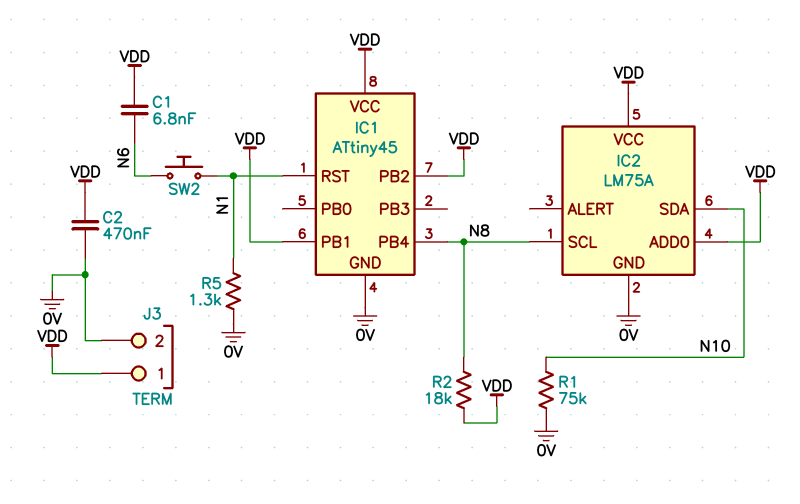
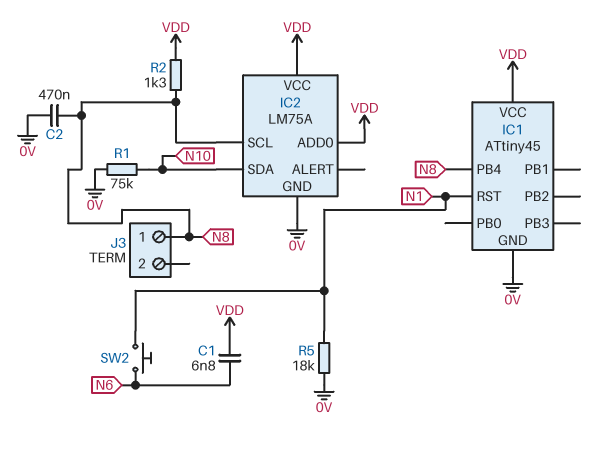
C2: 470nF (0V, VDD) -> 470nF (0V, N8)
IC1 pin PB1: VDD -> none
IC1 pin PB2: VDD -> none
J3 pin 1: VDD -> N8
J3 pin 2: 0V -> none
R2: 18k (N8, VDD) -> 1.3k (N8, VDD)
R5: 1.3k (0V, N1) -> 18k (0V, N1)

